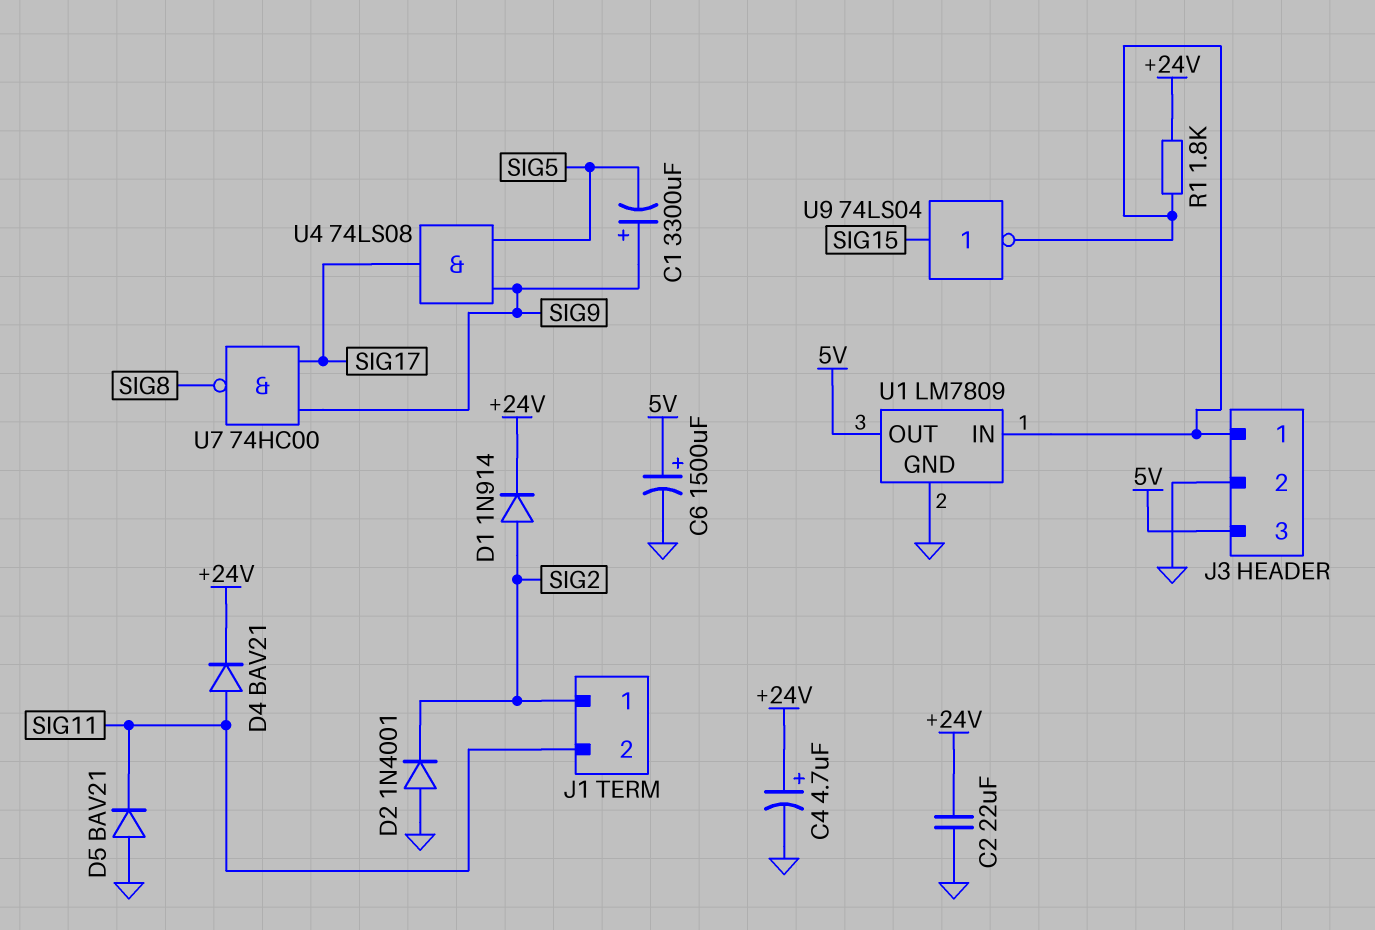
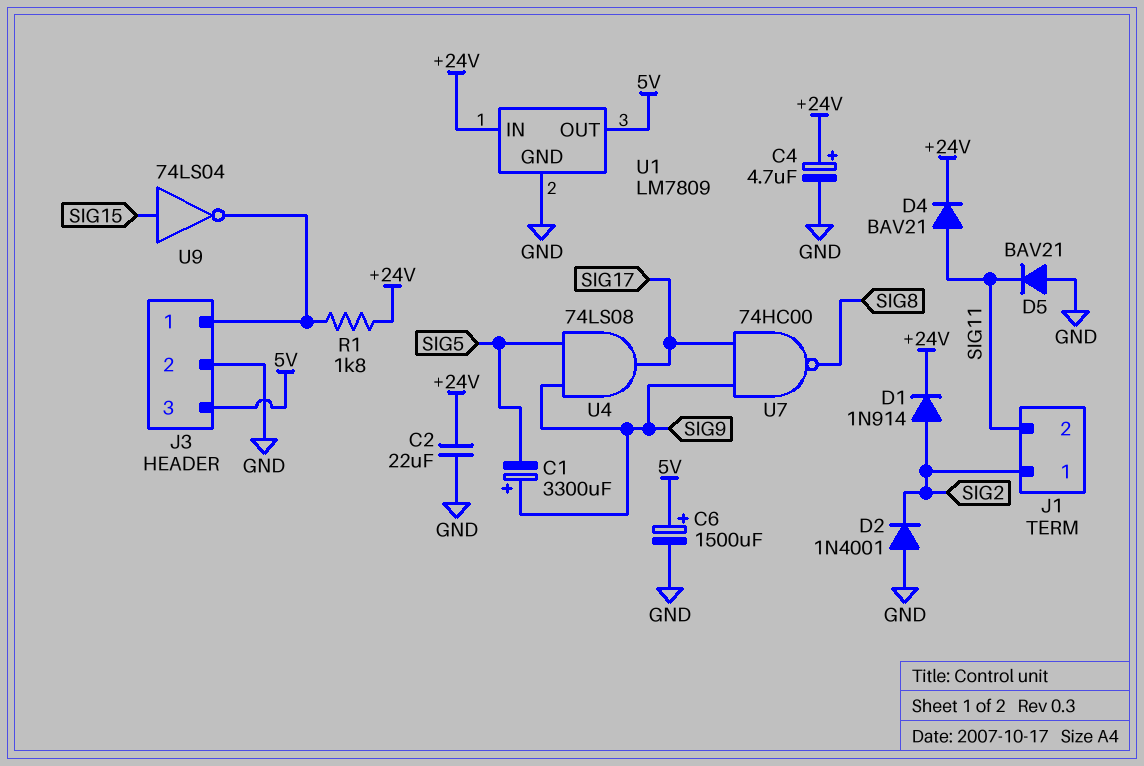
U1 pin IN: J3/1 -> +24V

